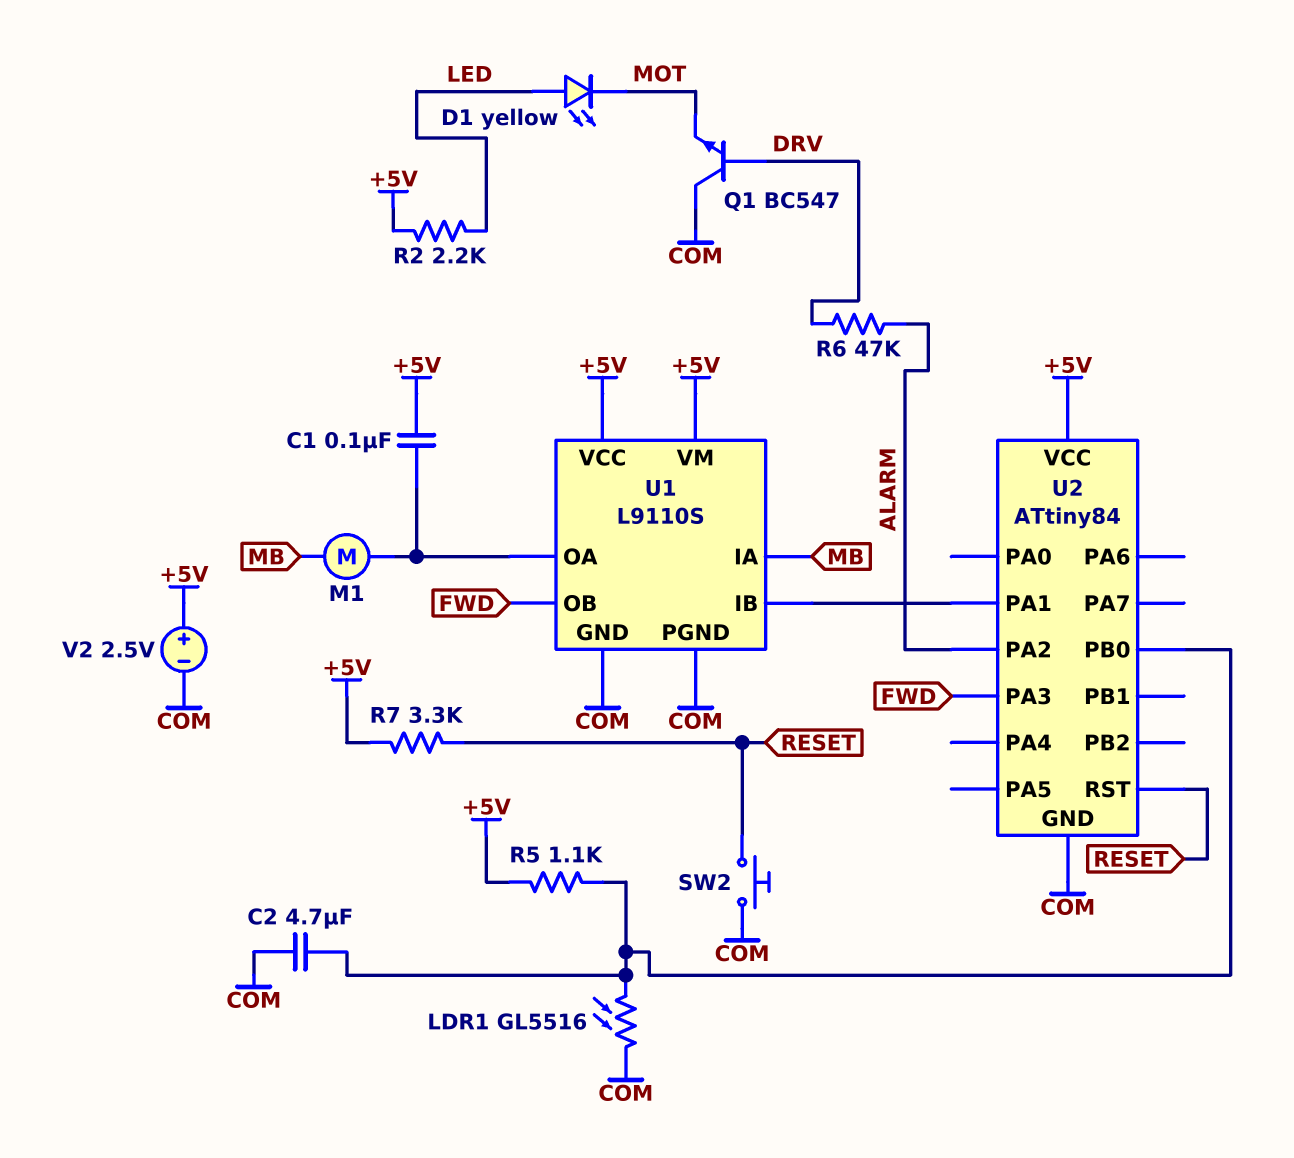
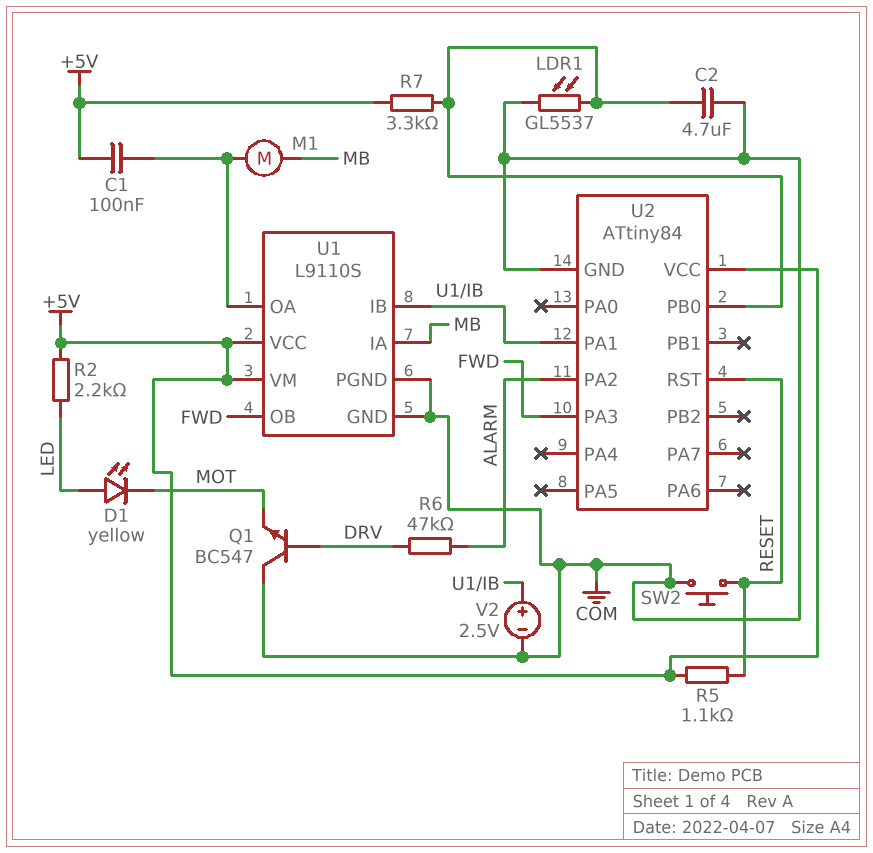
LDR1: GL5516 (COM, U2/PB0) -> GL5537 (COM, U2/PB0)
R5: 1.1k (+5V, U2/PB0) -> 1.1k (+5V, RESET)
R7: 3.3k (+5V, RESET) -> 3.3k (+5V, U2/PB0)
V2: 2.5V (plus +5V, minus COM) -> 2.5V (plus U1/IB, minus COM)

